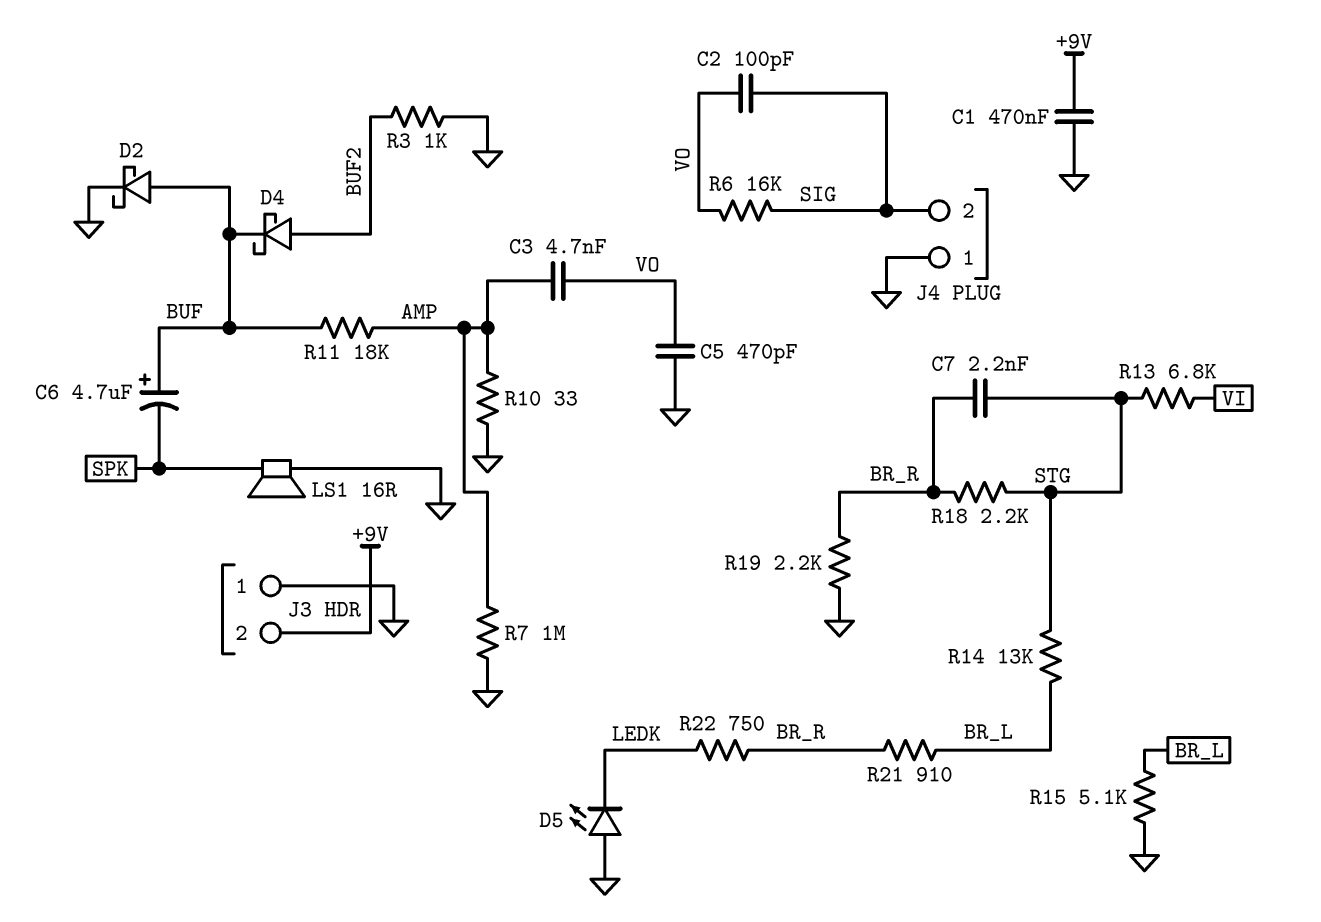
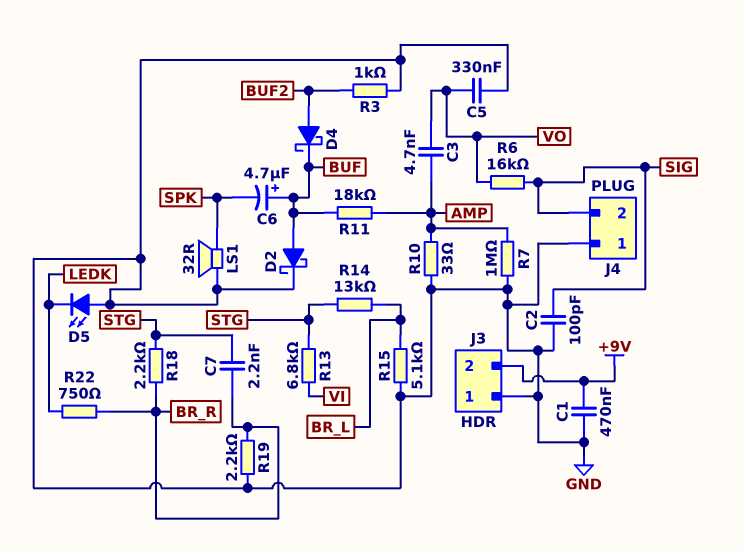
C2: 100pF (SIG, VO) -> 100pF (GND, SIG)
C5: 470pF (GND, VO) -> 330nF (GND, VO)
LS1: speaker 16R (GND, SPK) -> speaker 32R (GND, SPK)
R21: 910 (BR_L, BR_R) -> none

